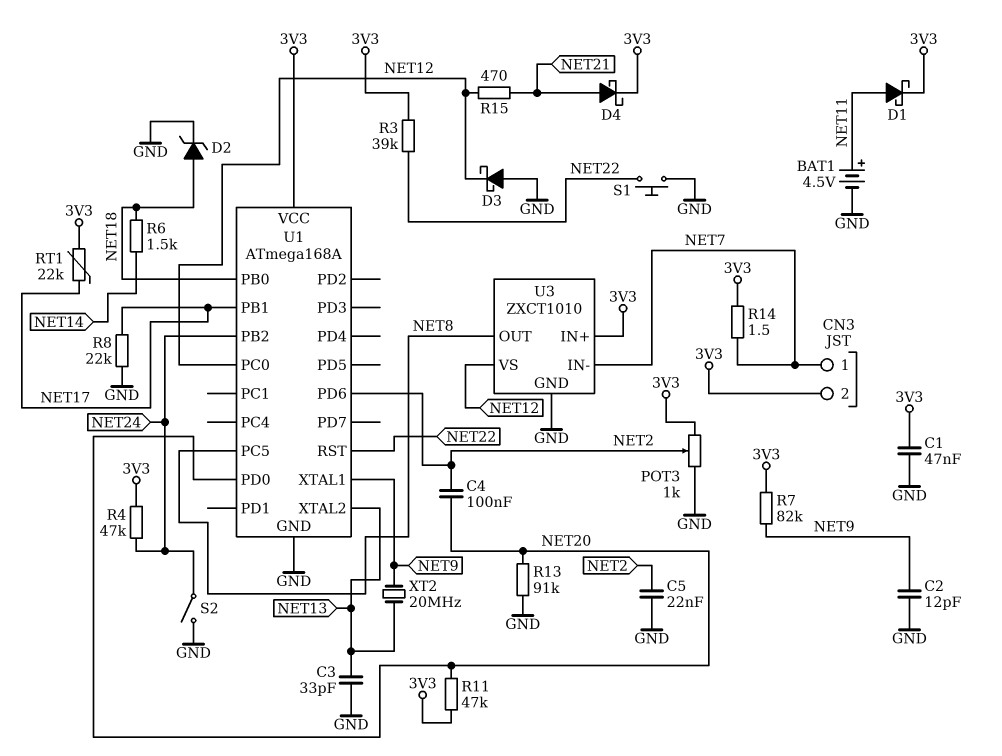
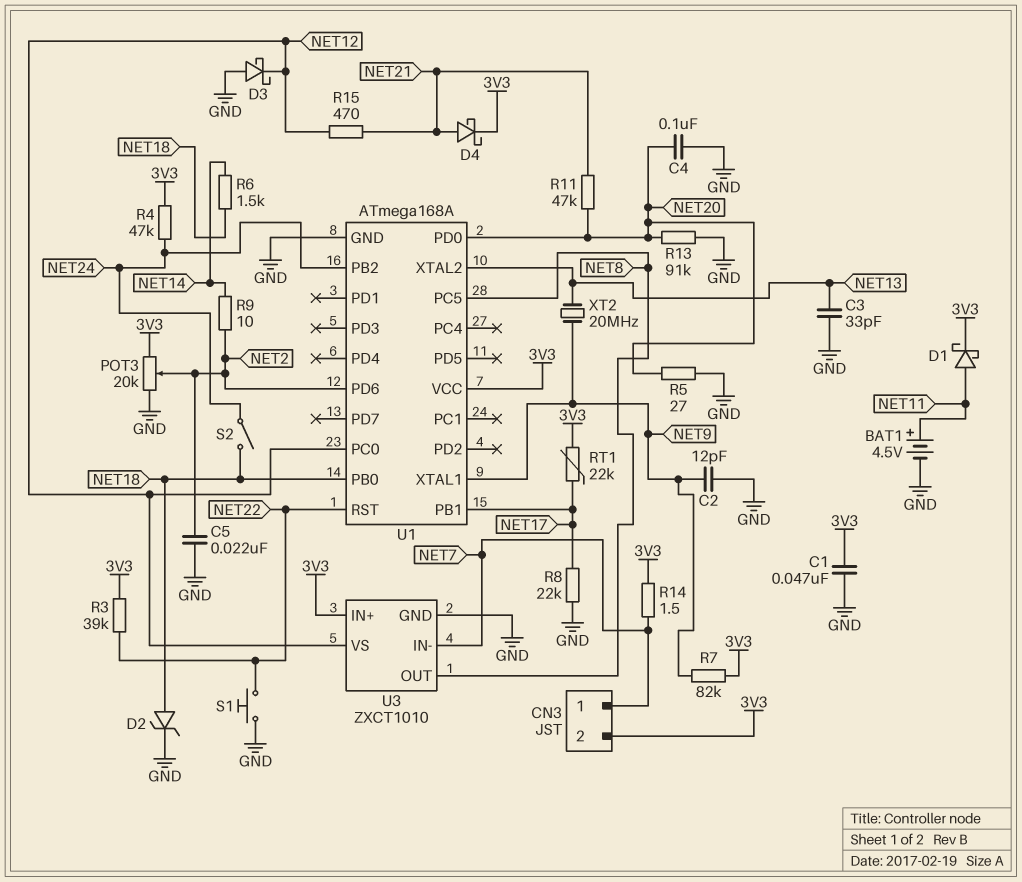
C4: 100nF (NET2, NET20) -> 100nF (GND, NET20)
POT3: 1k (3V3, GND, wiper NET2) -> 20k (3V3, GND, wiper NET2)
R5: none -> 27 (GND, NET20)
R9: none -> 10 (NET2, NET14)
R11: 47k (3V3, NET20) -> 47k (NET20, NET21)
S2: switch (GND, NET24) -> switch (NET18, NET24)

